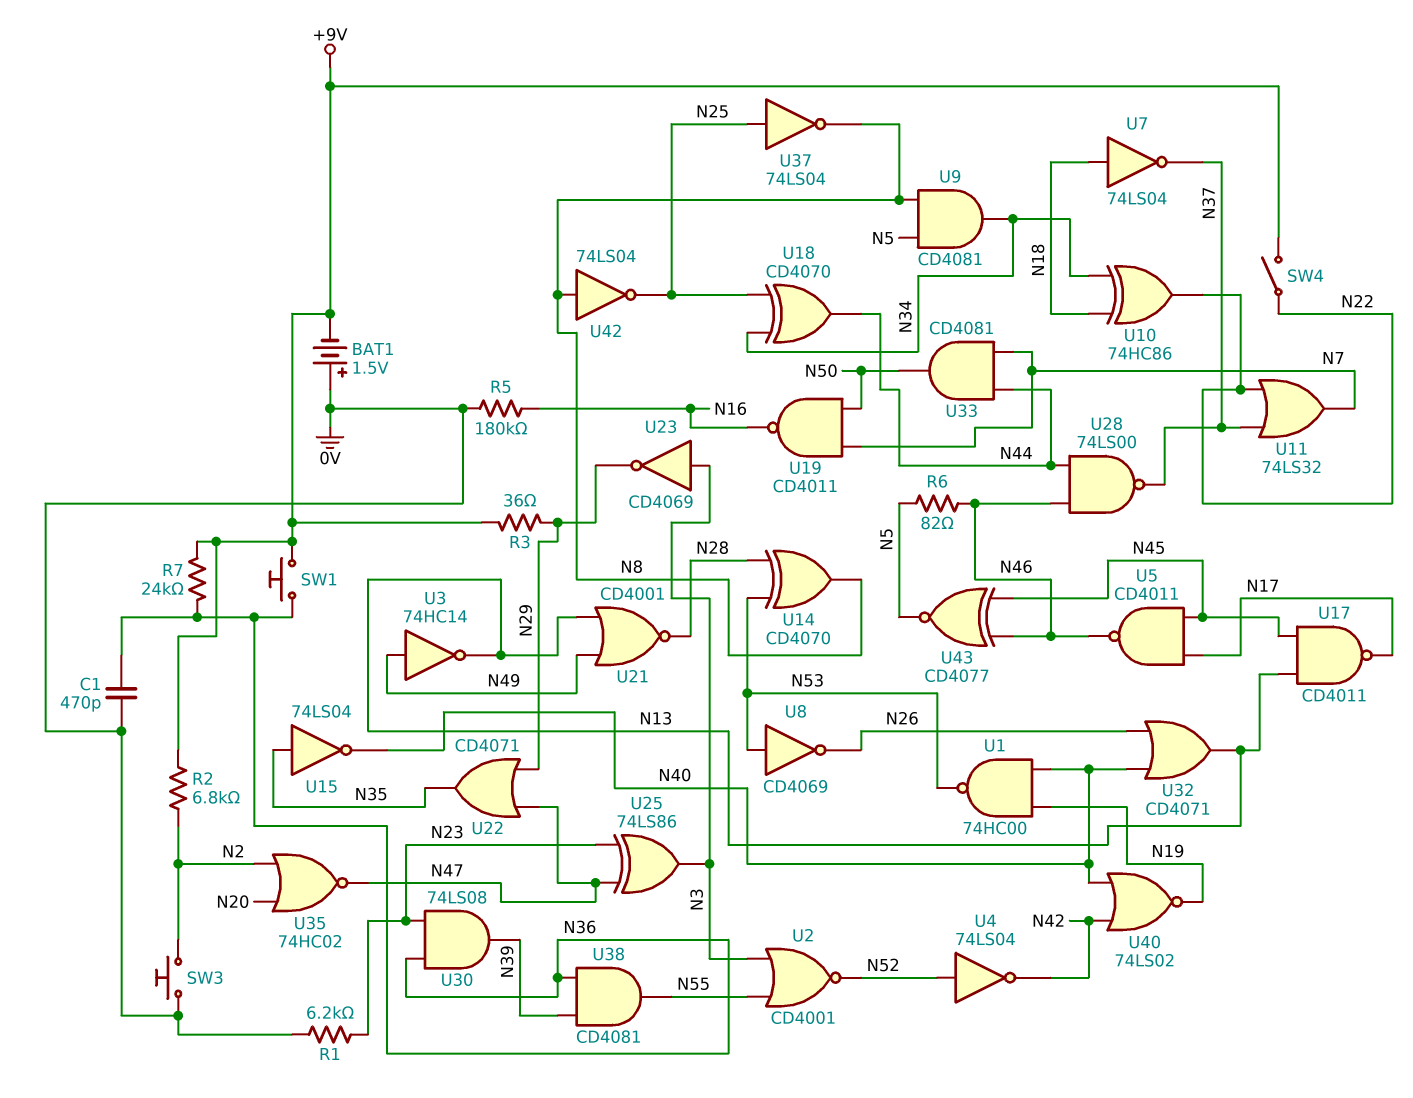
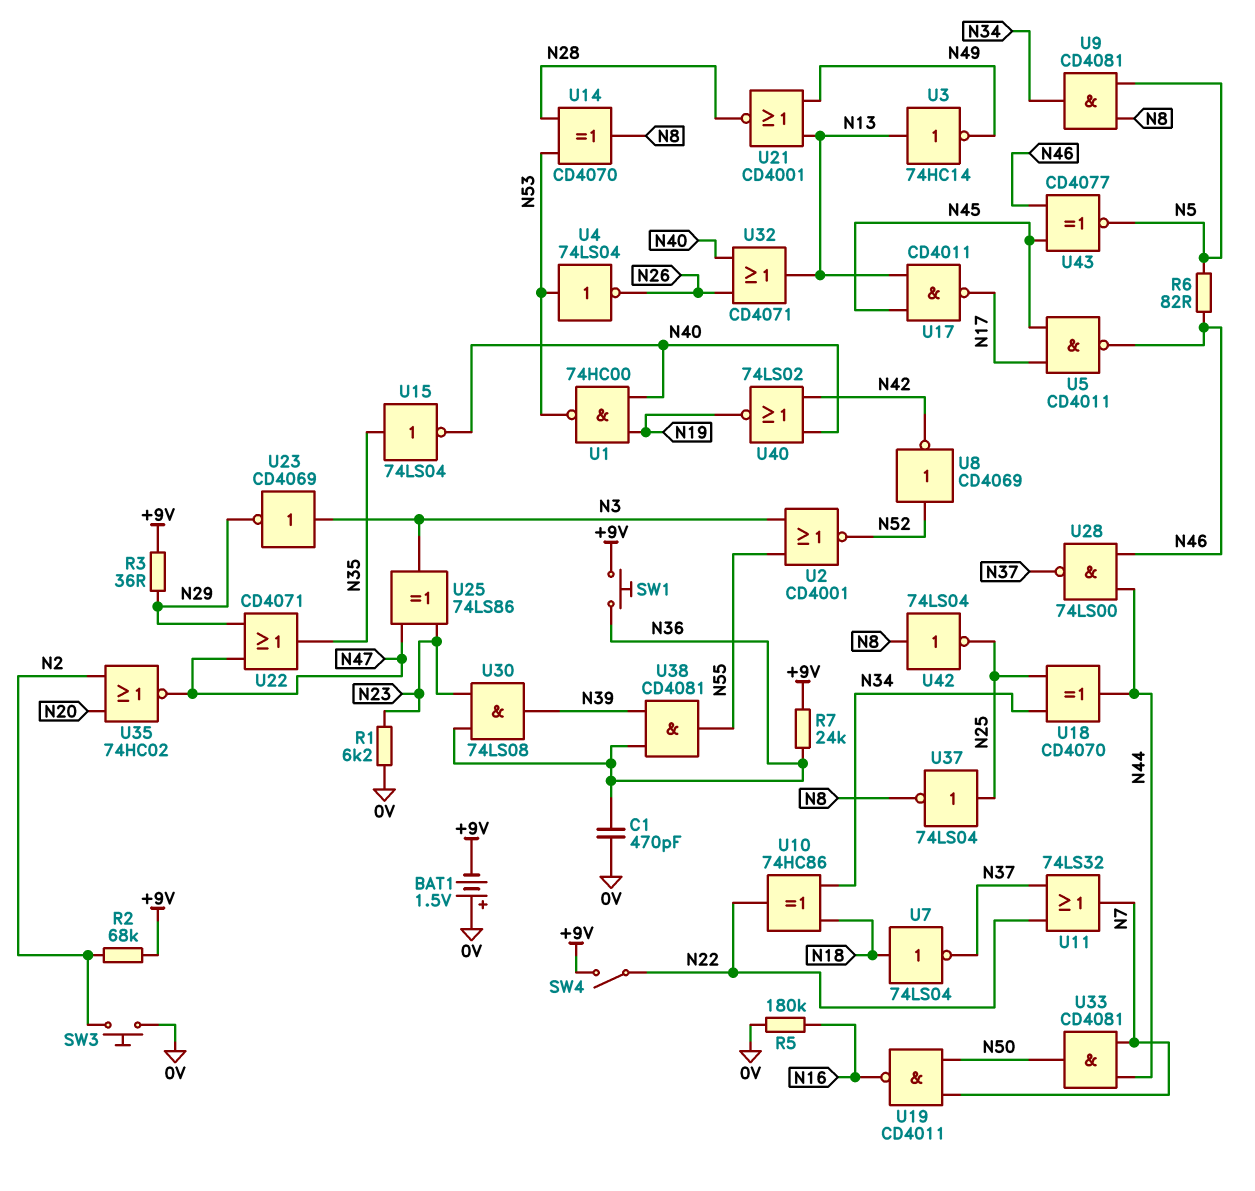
R2: 6.8k (+9V, N2) -> 68k (+9V, N2)
U3: NOT 74HC14 (in N49, out N13) -> NOT 74HC14 (in N13, out N49)
U4: NOT 74LS04 (in N52, out N42) -> NOT 74LS04 (in N53, out N26)
U8: NOT CD4069 (in N53, out N26) -> NOT CD4069 (in N52, out N42)

